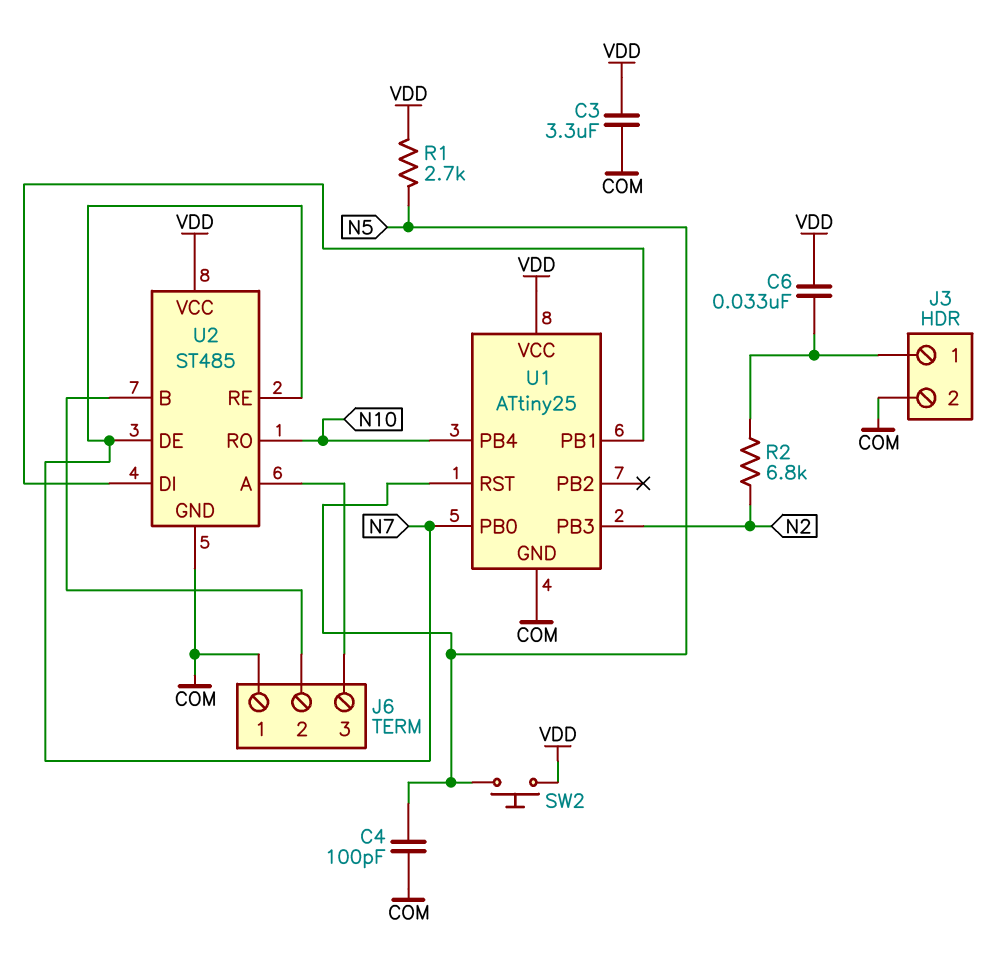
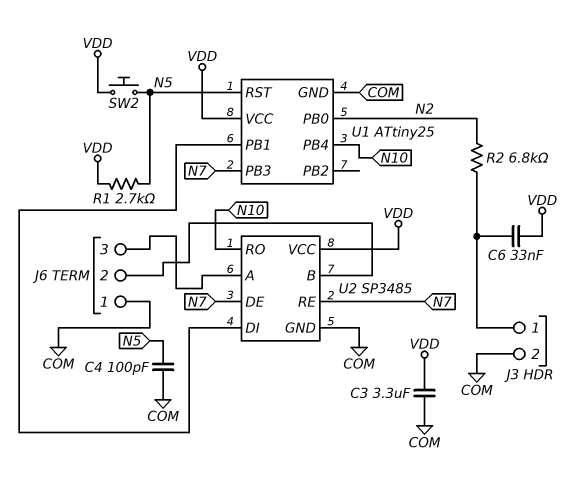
U1 pin PB0: N7 -> N2
U1 pin PB3: N2 -> N7
U2: ST485 -> SP3485

